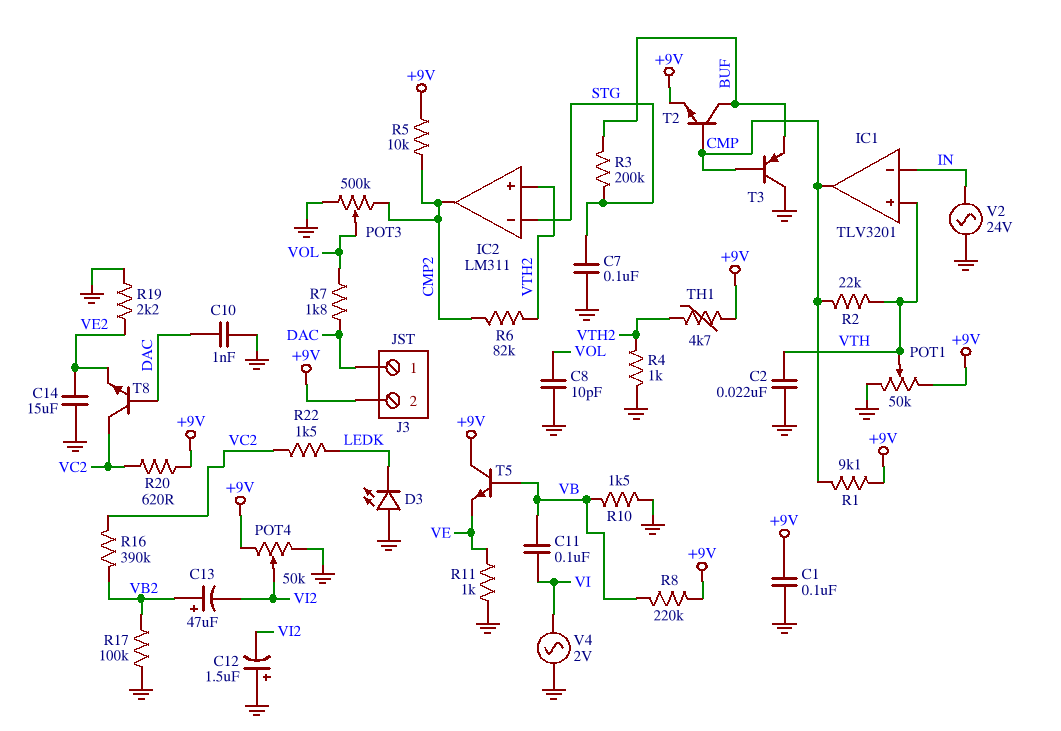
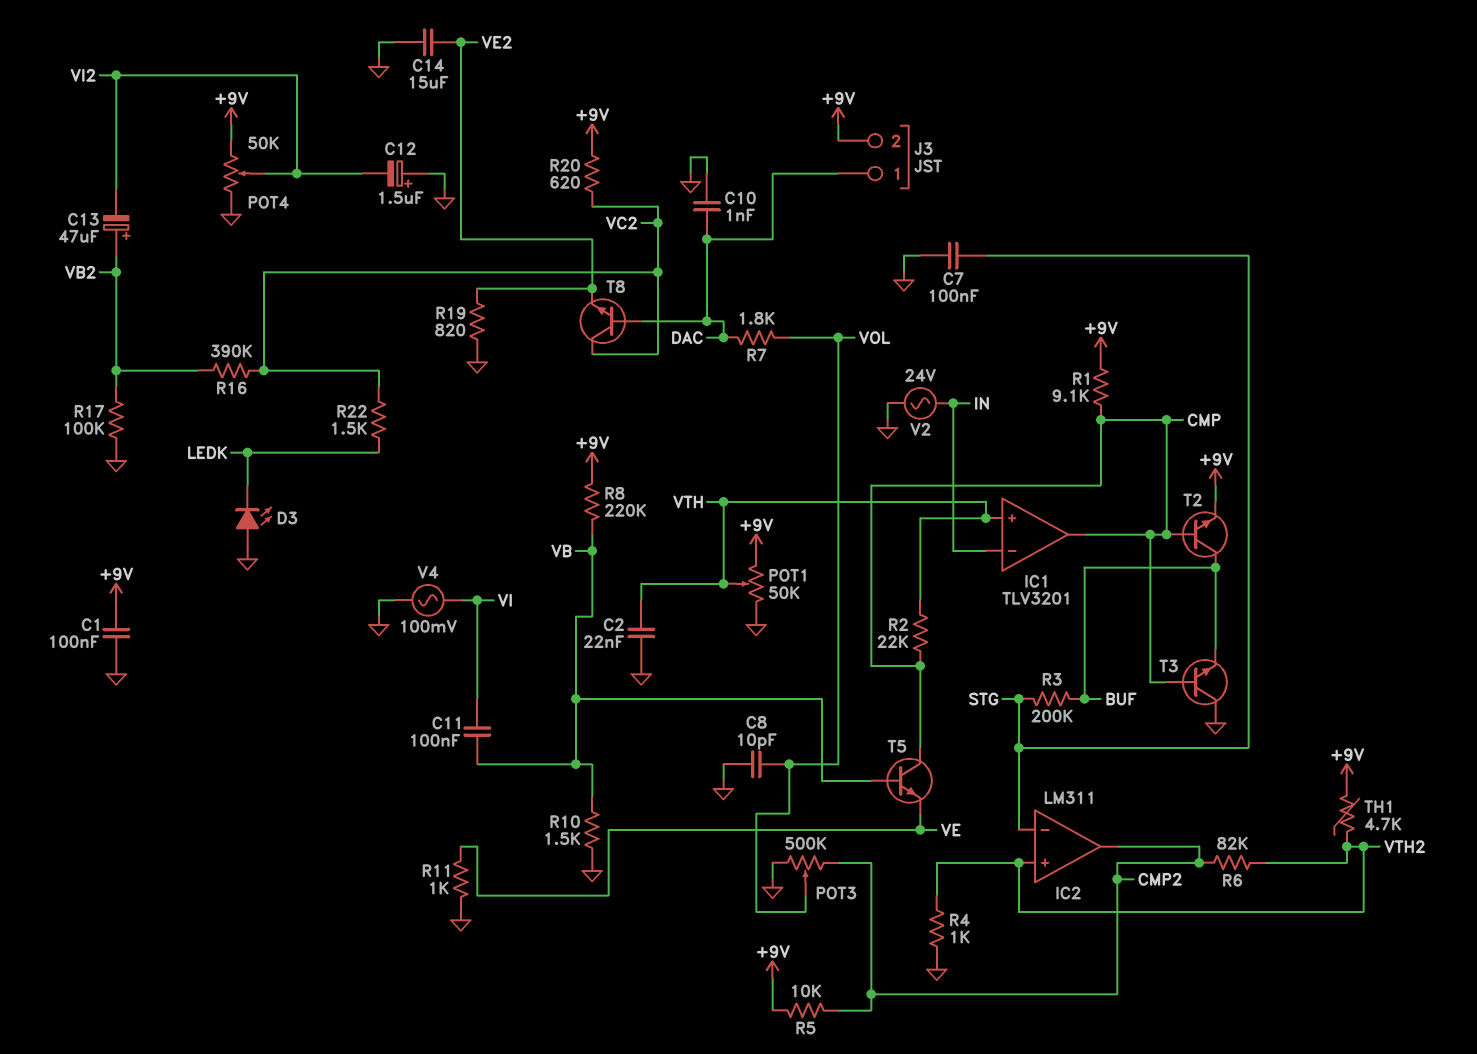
R19: 2.2k (GND, VE2) -> 820 (GND, VE2)
T3: PNP (B CMP, C GND, E BUF) -> NPN (B CMP, C GND, E BUF)
T5: NPN (B VB, C +9V, E VE) -> NPN (B VB, C CMP, E VE)
V4: AC 2V (GND, VI) -> AC 100mV (GND, VI)

